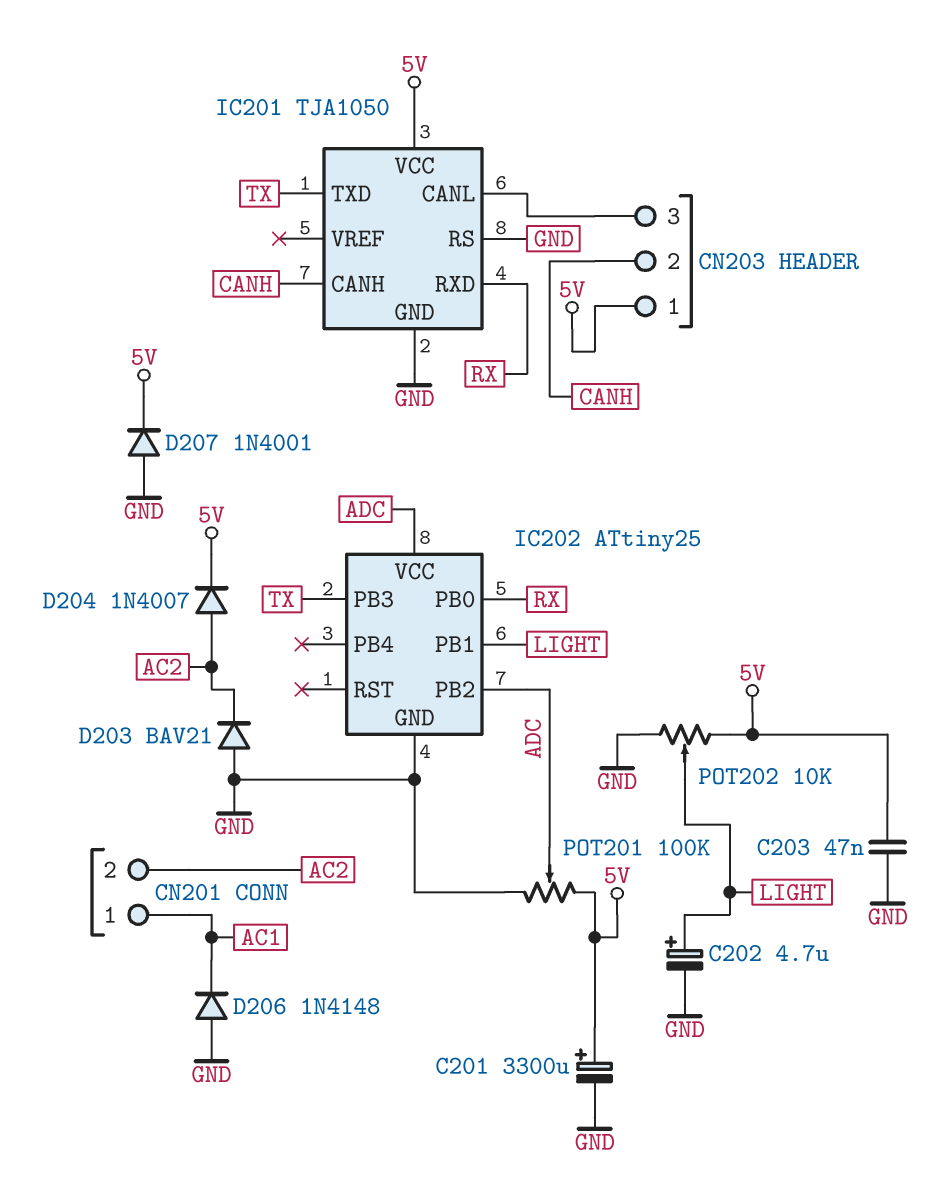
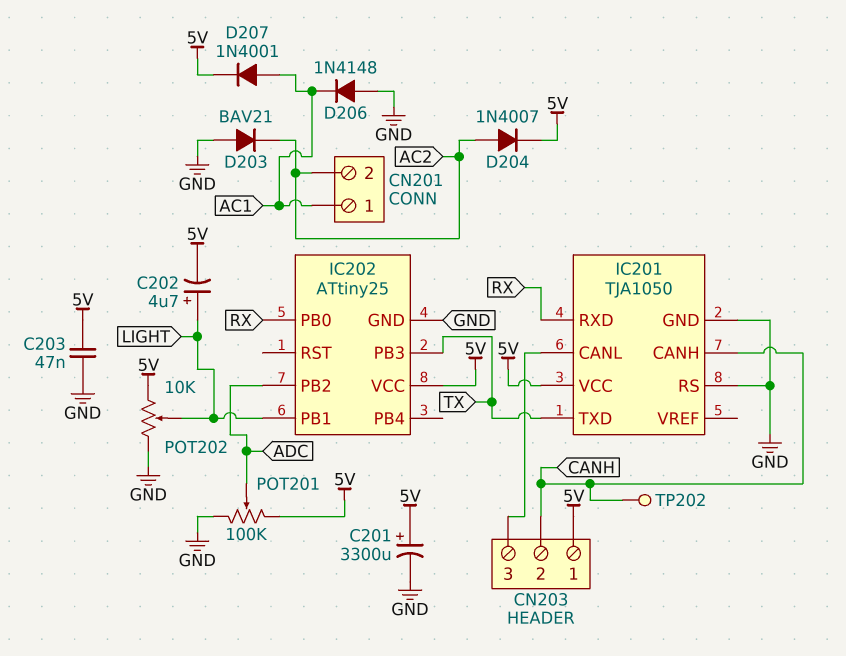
C202: 4.7uF (plus LIGHT, minus GND) -> 4.7uF (plus LIGHT, minus 5V)
D207: diode 1N4001 (A GND, K 5V) -> diode 1N4001 (A AC1, K 5V)
IC202 pin VCC: ADC -> 5V
TP202: none -> test point (CANH)

